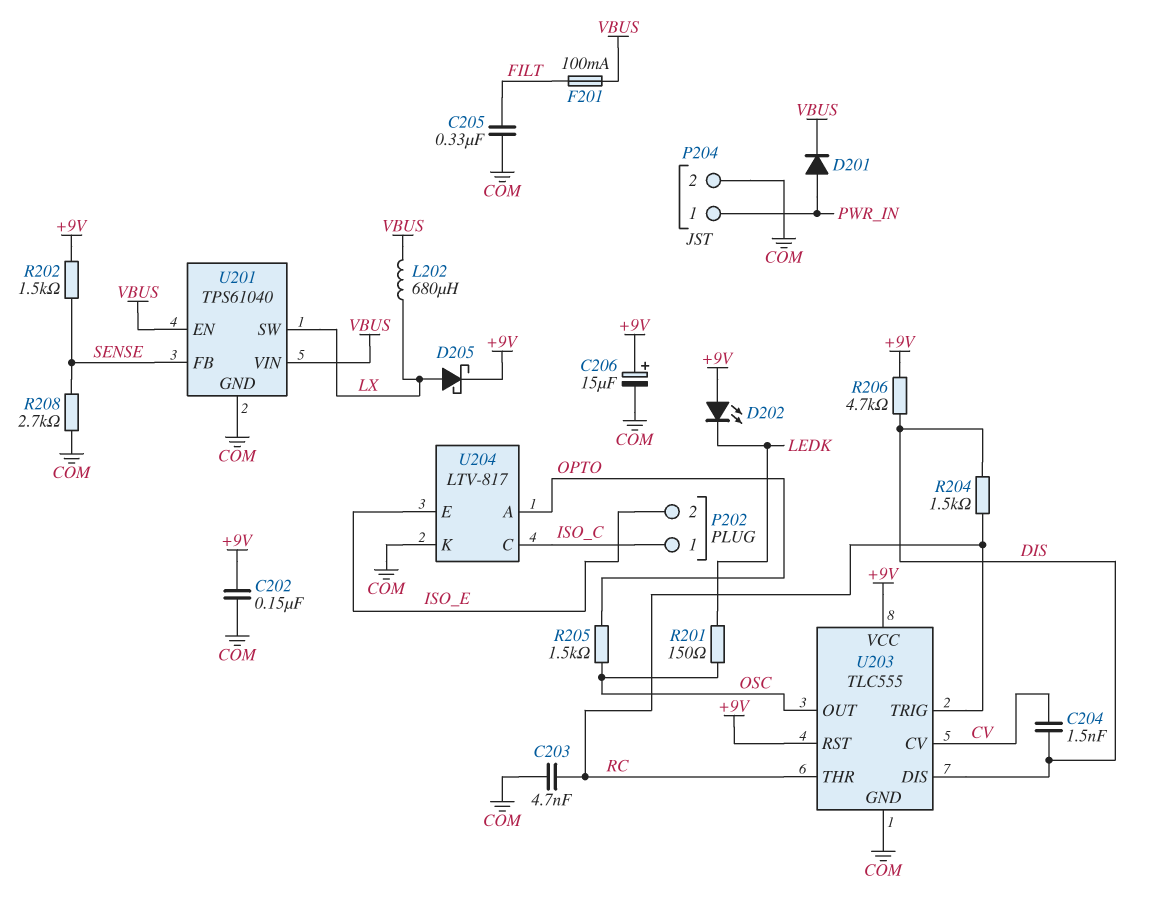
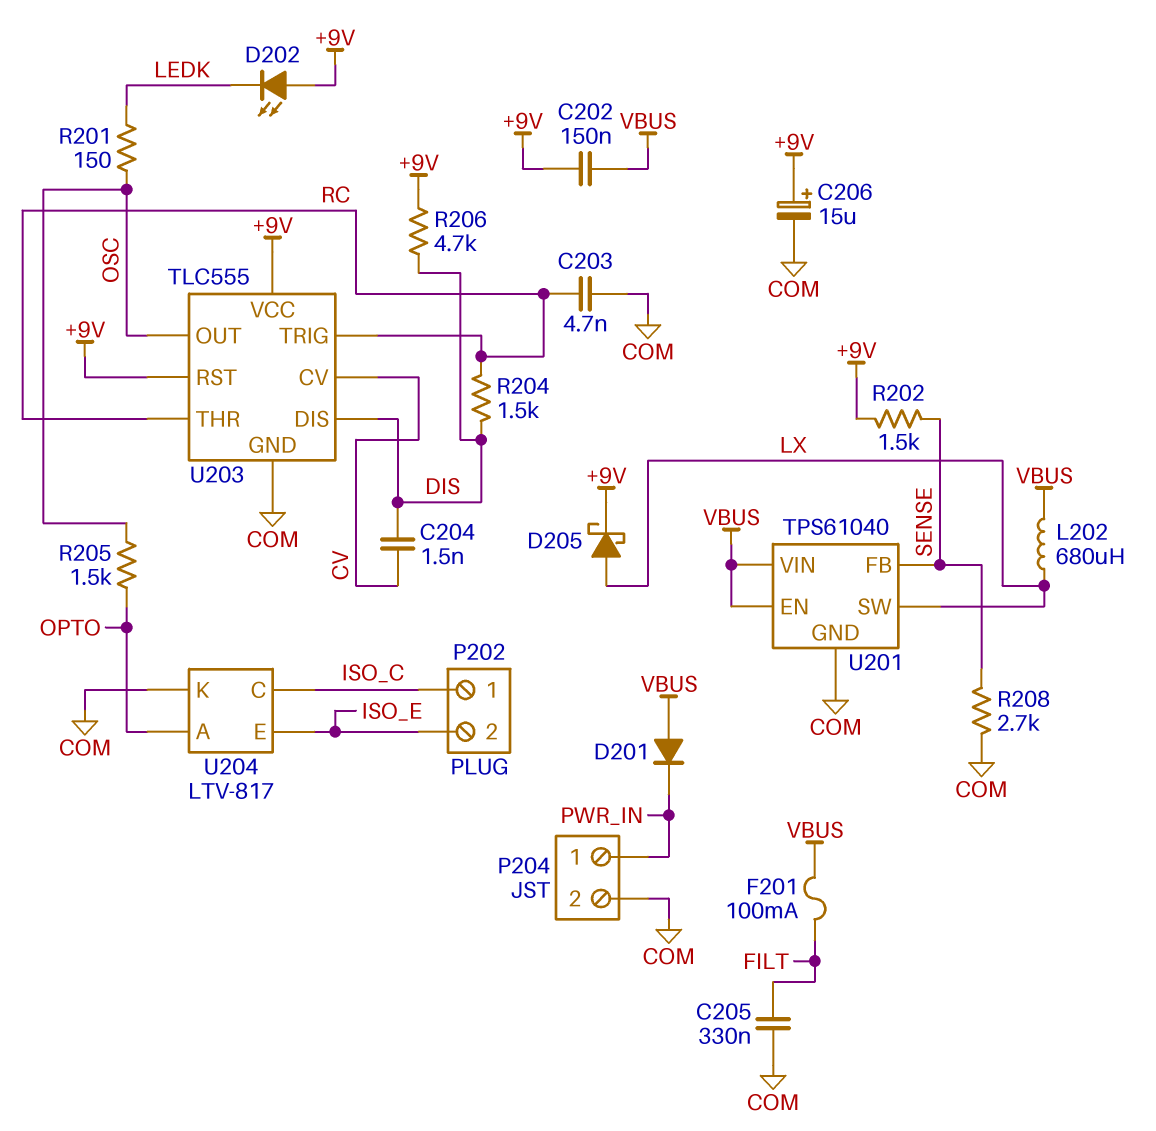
C202: 150nF (+9V, COM) -> 150nF (+9V, VBUS)
D201: diode (A PWR_IN, K VBUS) -> diode (A VBUS, K PWR_IN)

